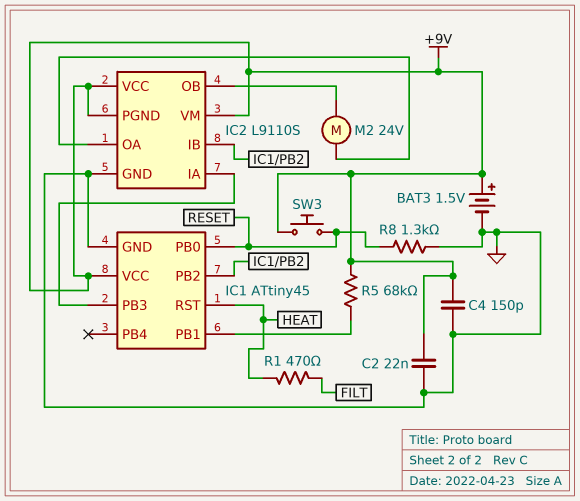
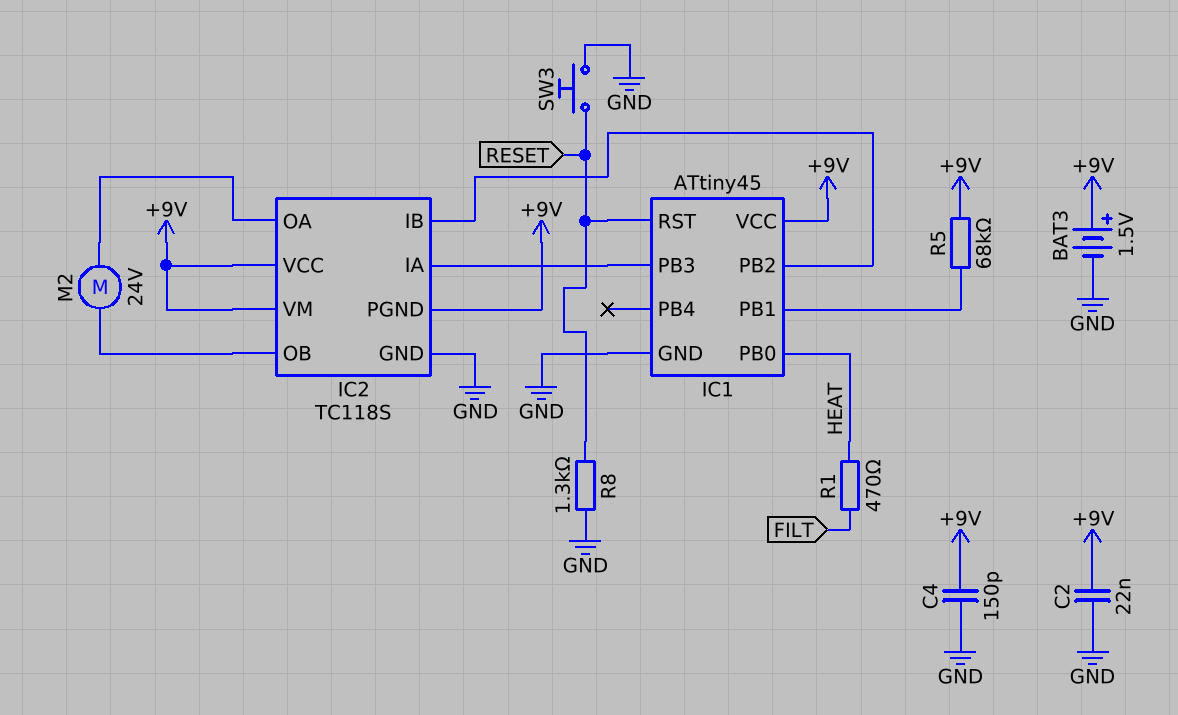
IC1 pin PB0: RESET -> HEAT
IC1 pin RST: HEAT -> RESET
IC2: L9110S -> TC118S
SW3: button (+9V, RESET) -> button (GND, RESET)

